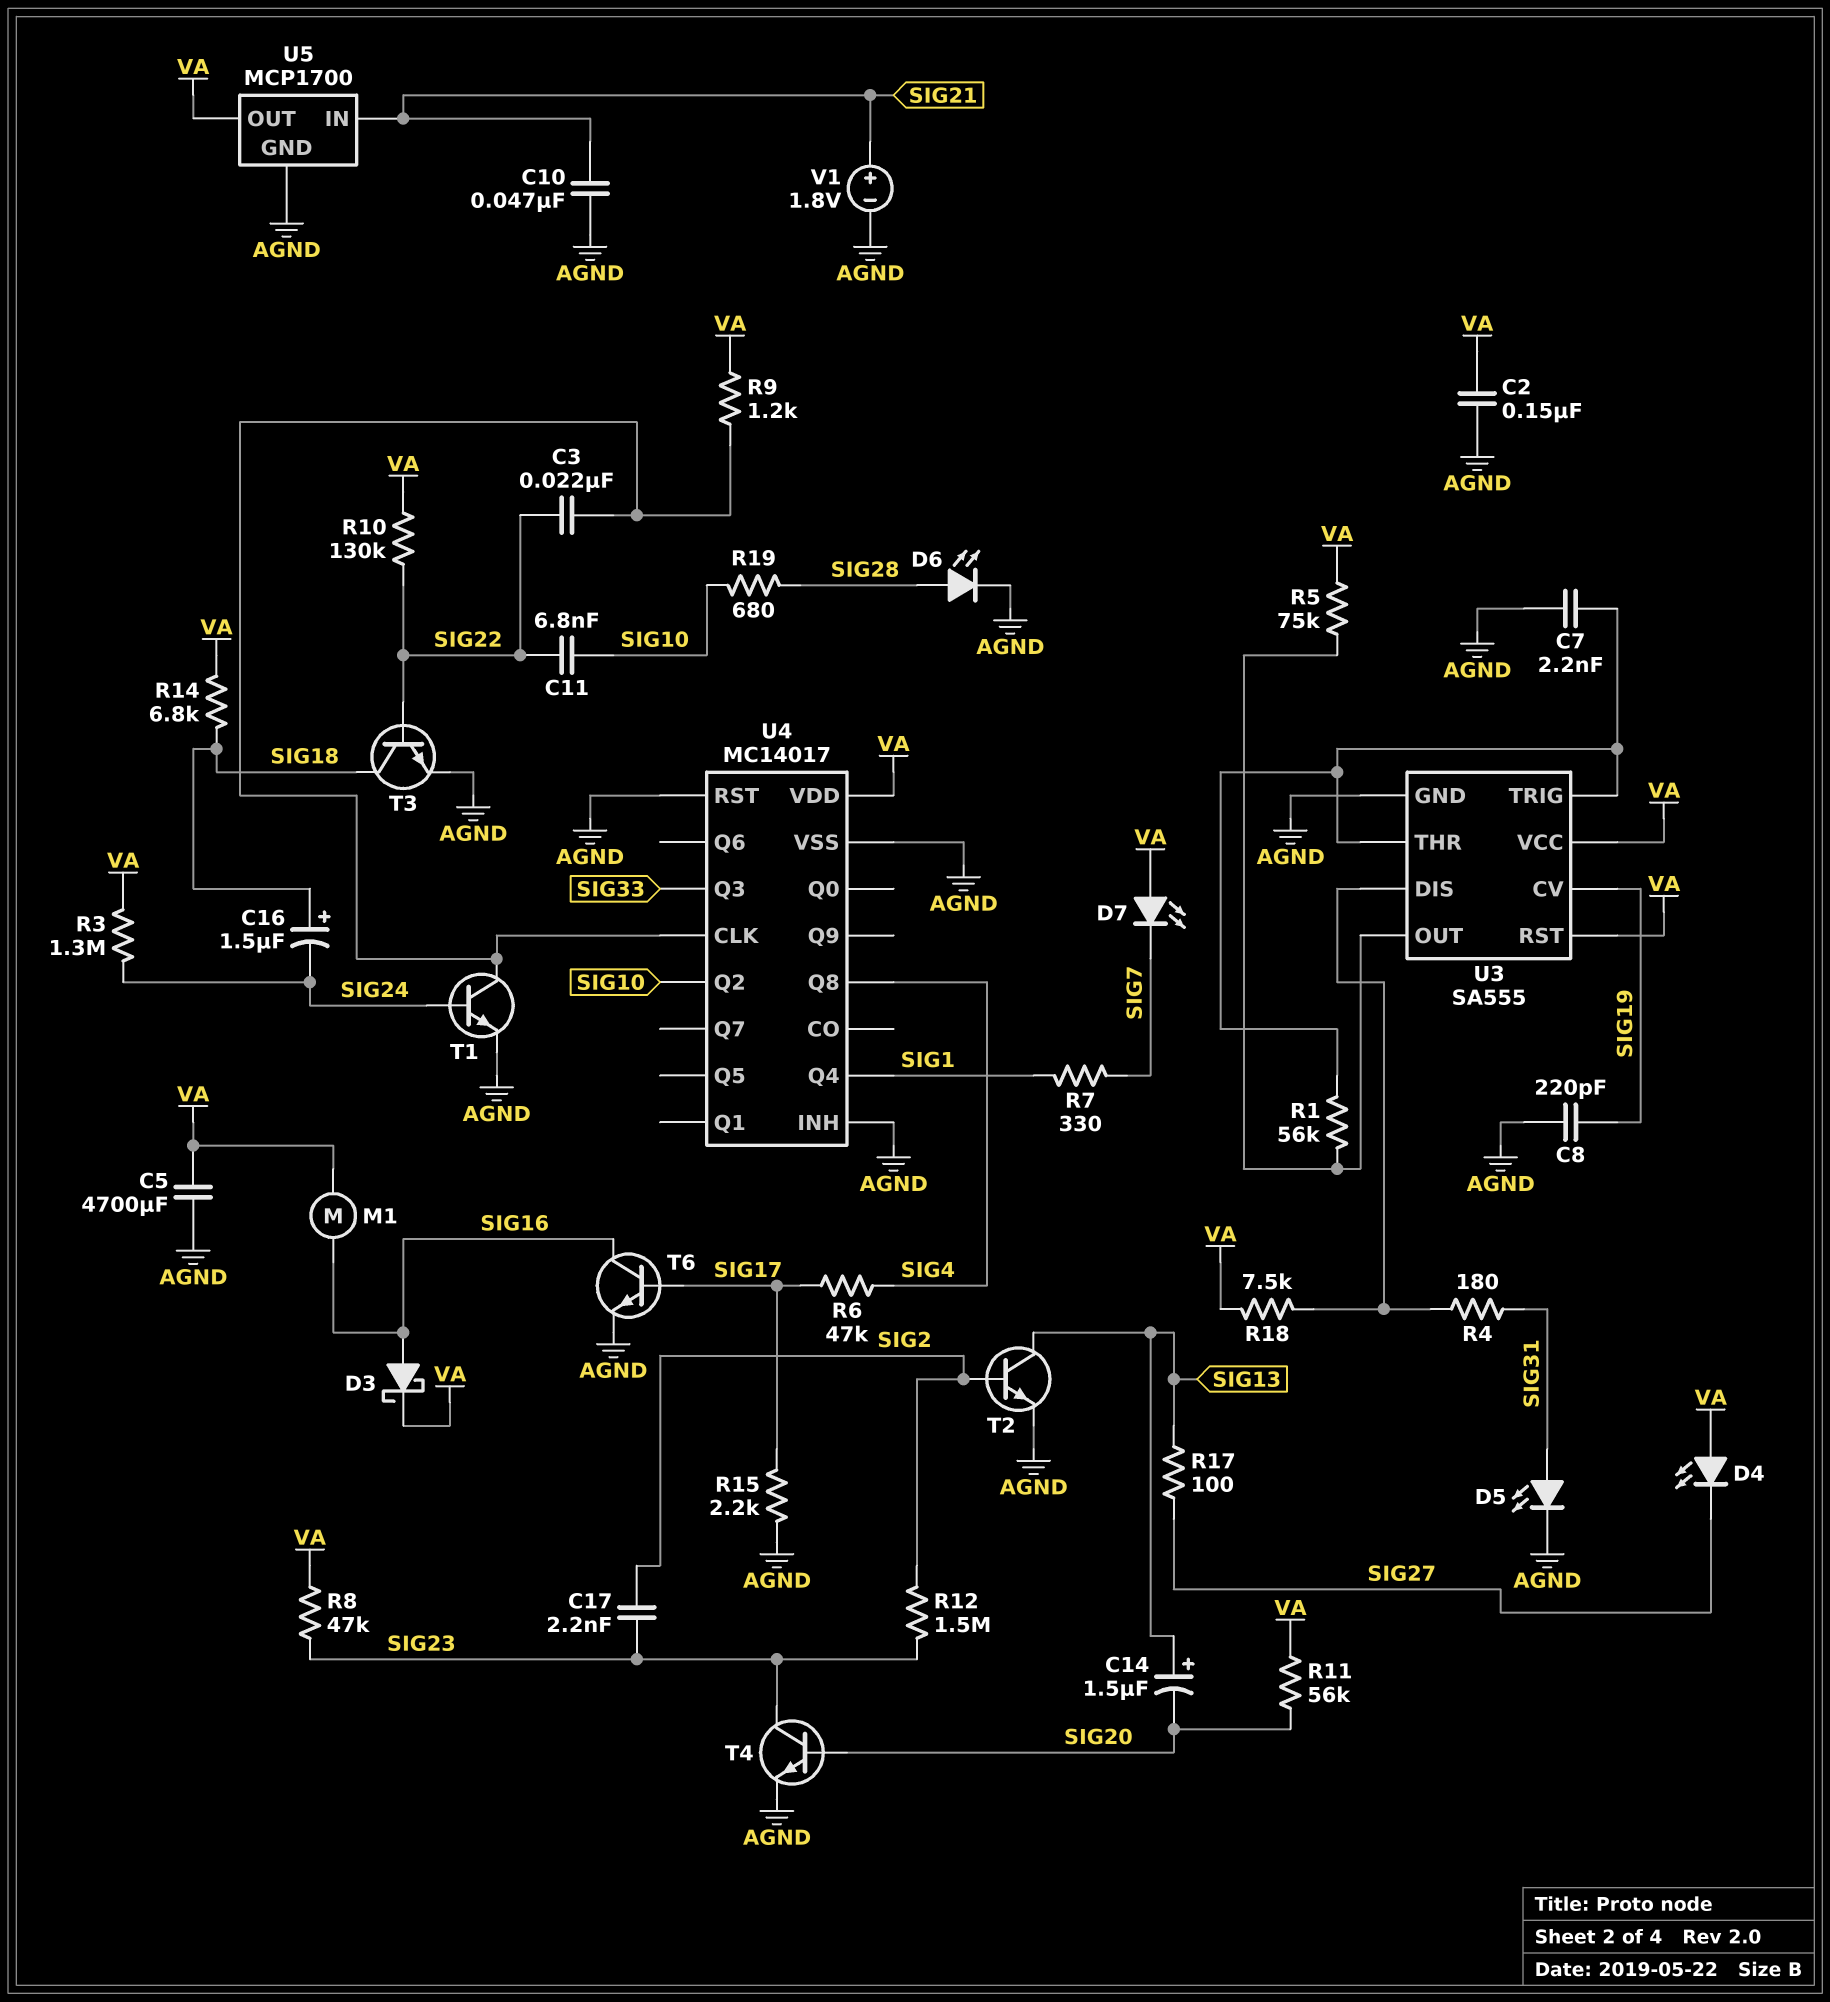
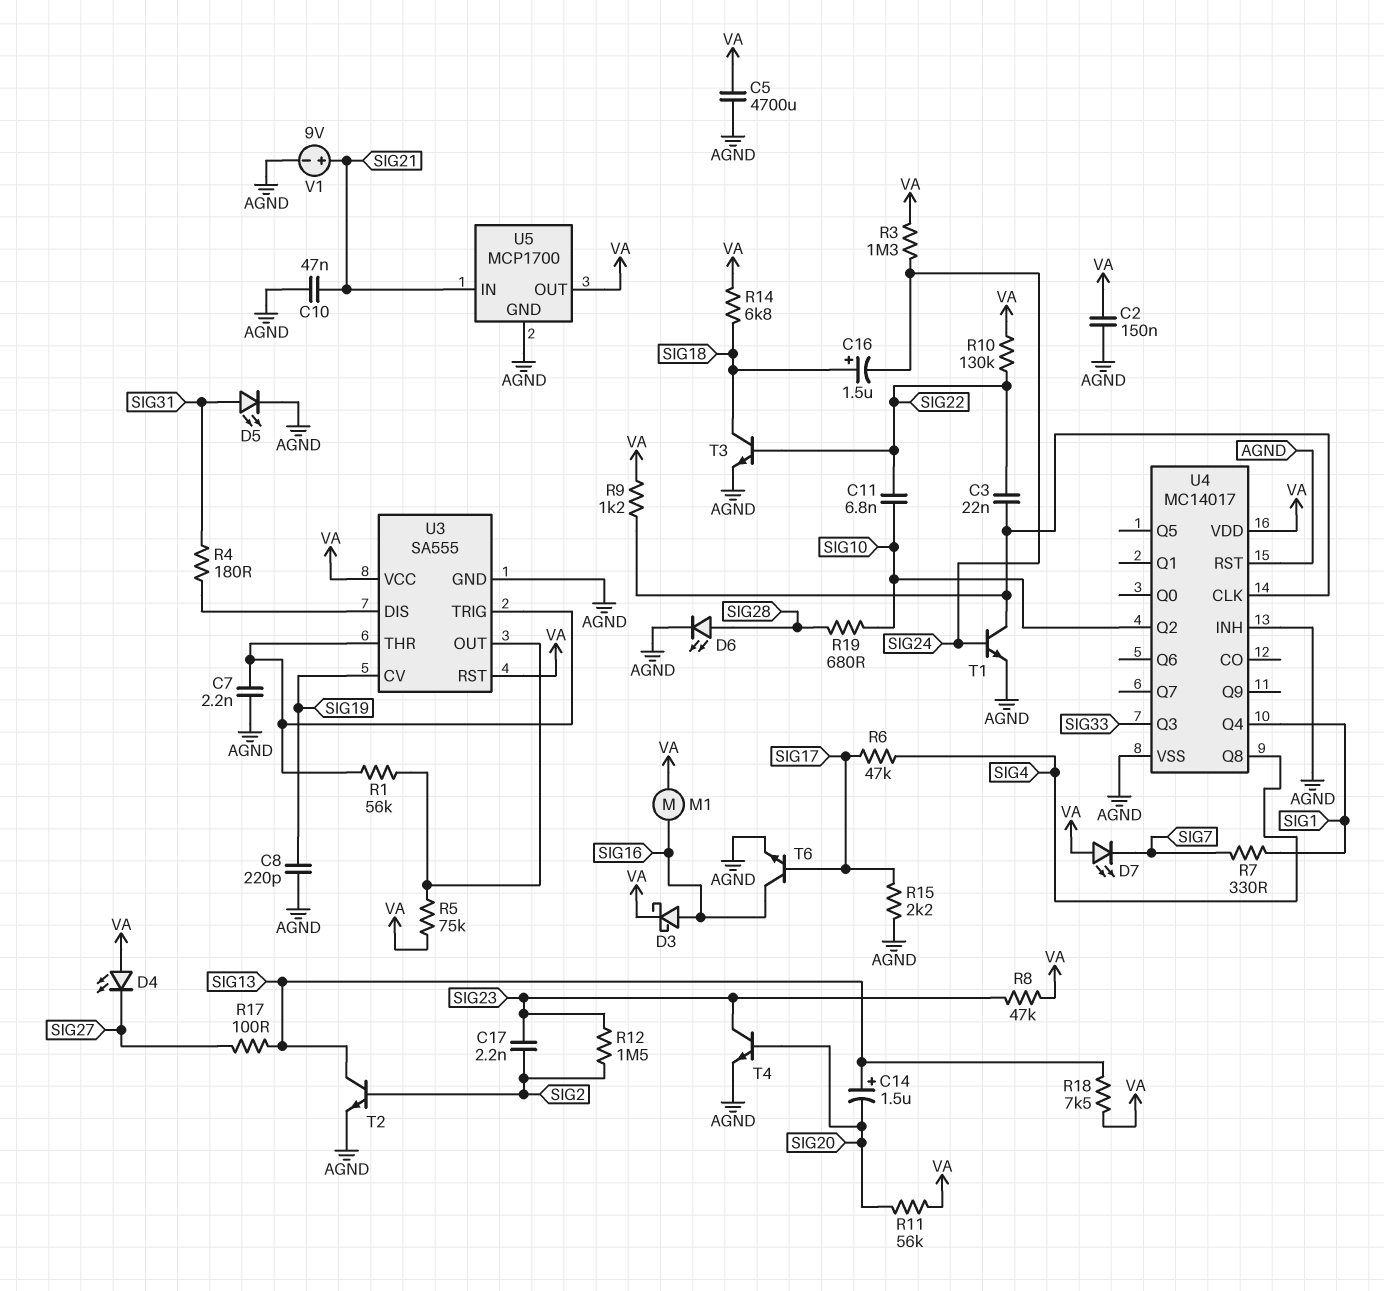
R18: 7.5k (U3/DIS, VA) -> 7.5k (SIG13, VA)
V1: 1.8V (plus SIG21, minus AGND) -> 9V (plus SIG21, minus AGND)

